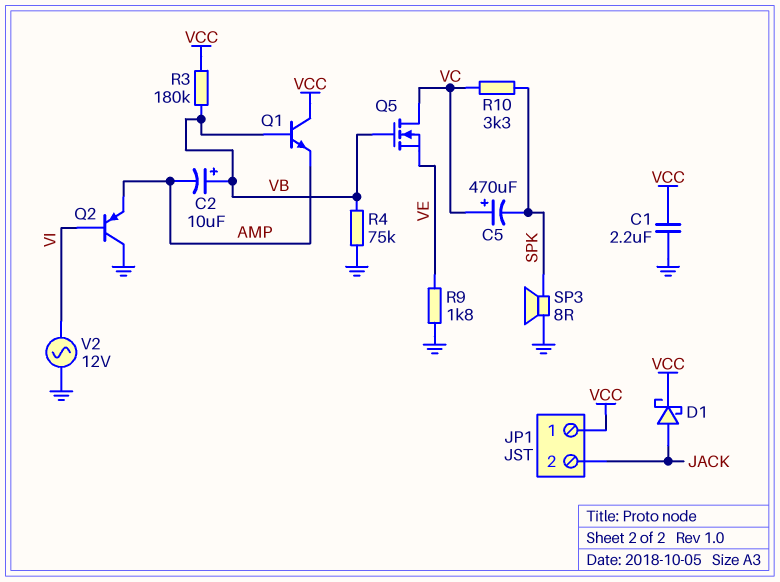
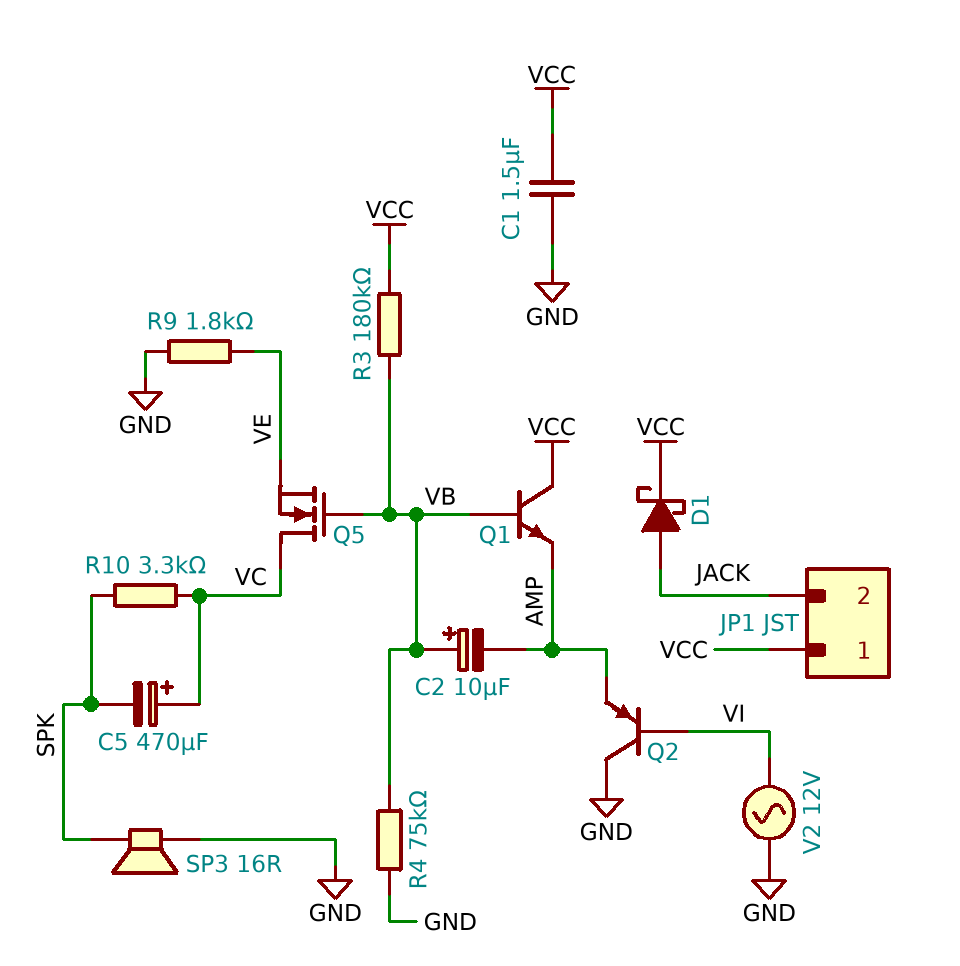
C1: 2.2uF (GND, VCC) -> 1.5uF (GND, VCC)
SP3: speaker 8R (GND, SPK) -> speaker 16R (GND, SPK)

